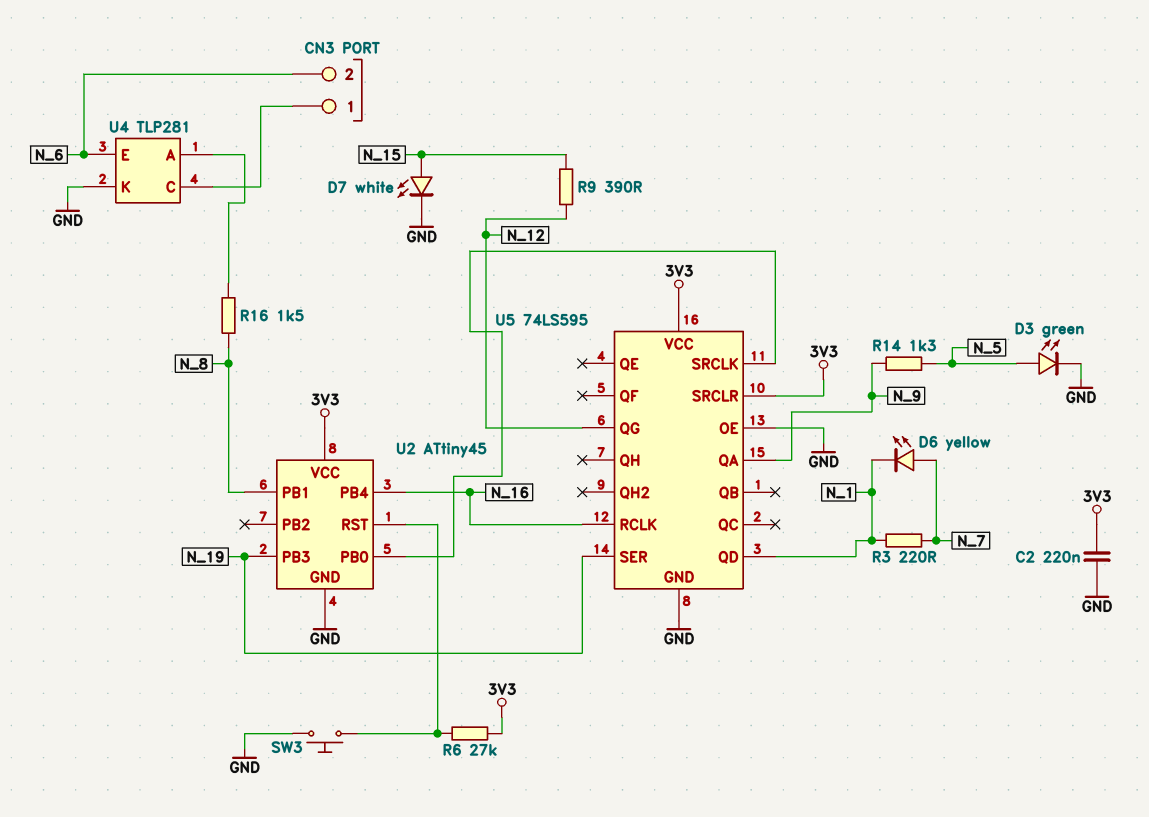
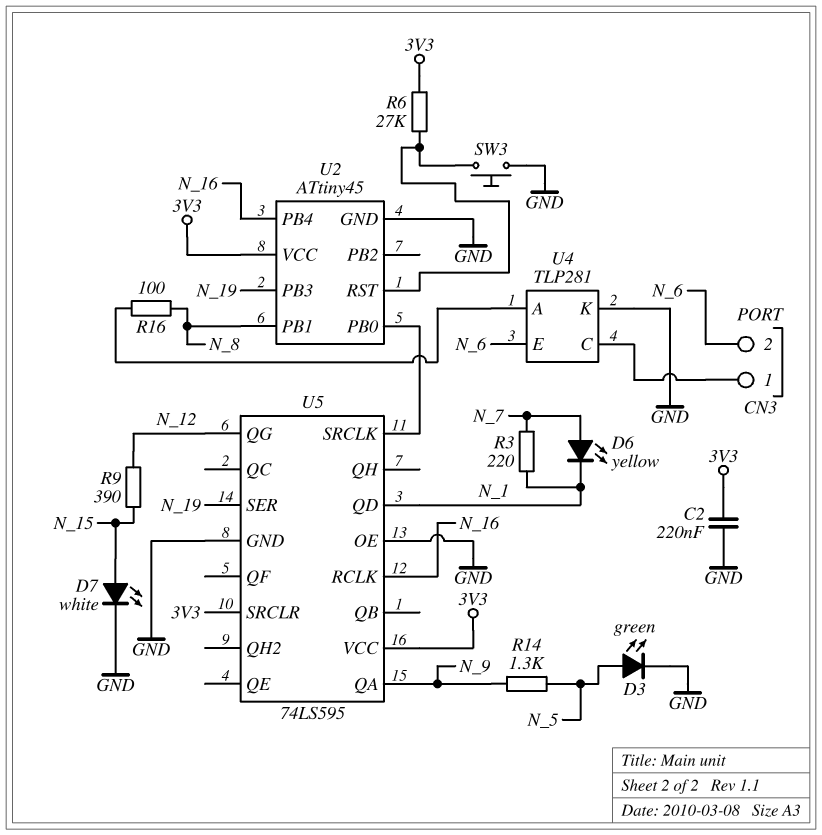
R16: 1.5k (N_8, U4/A) -> 100 (N_8, U4/A)

